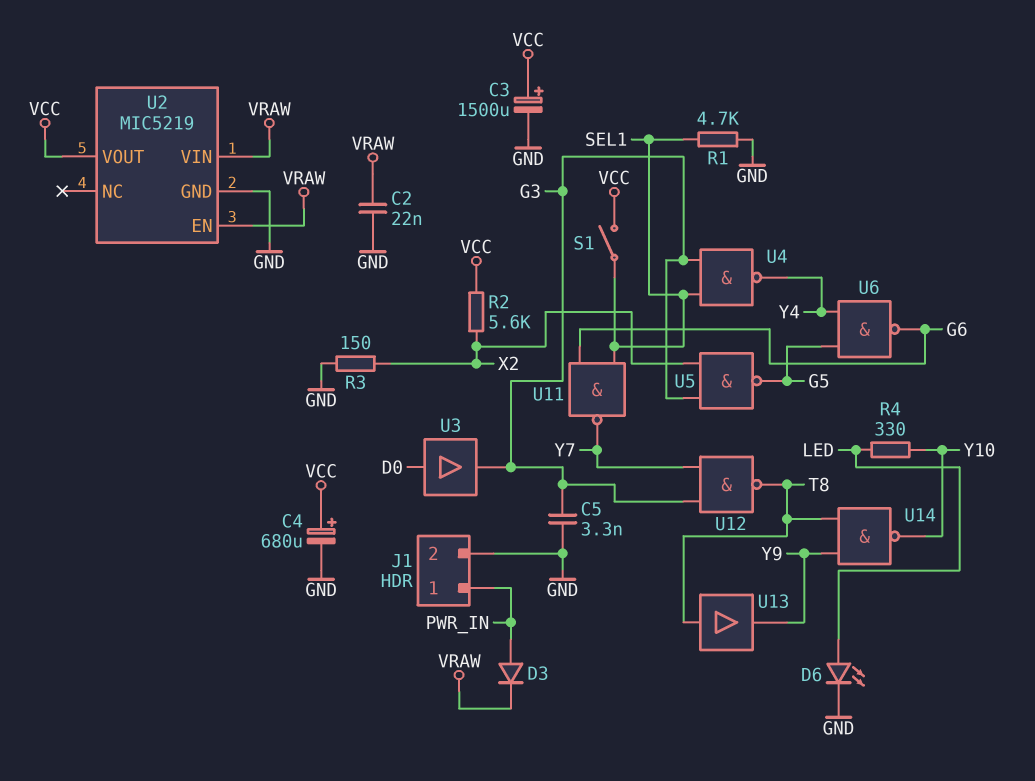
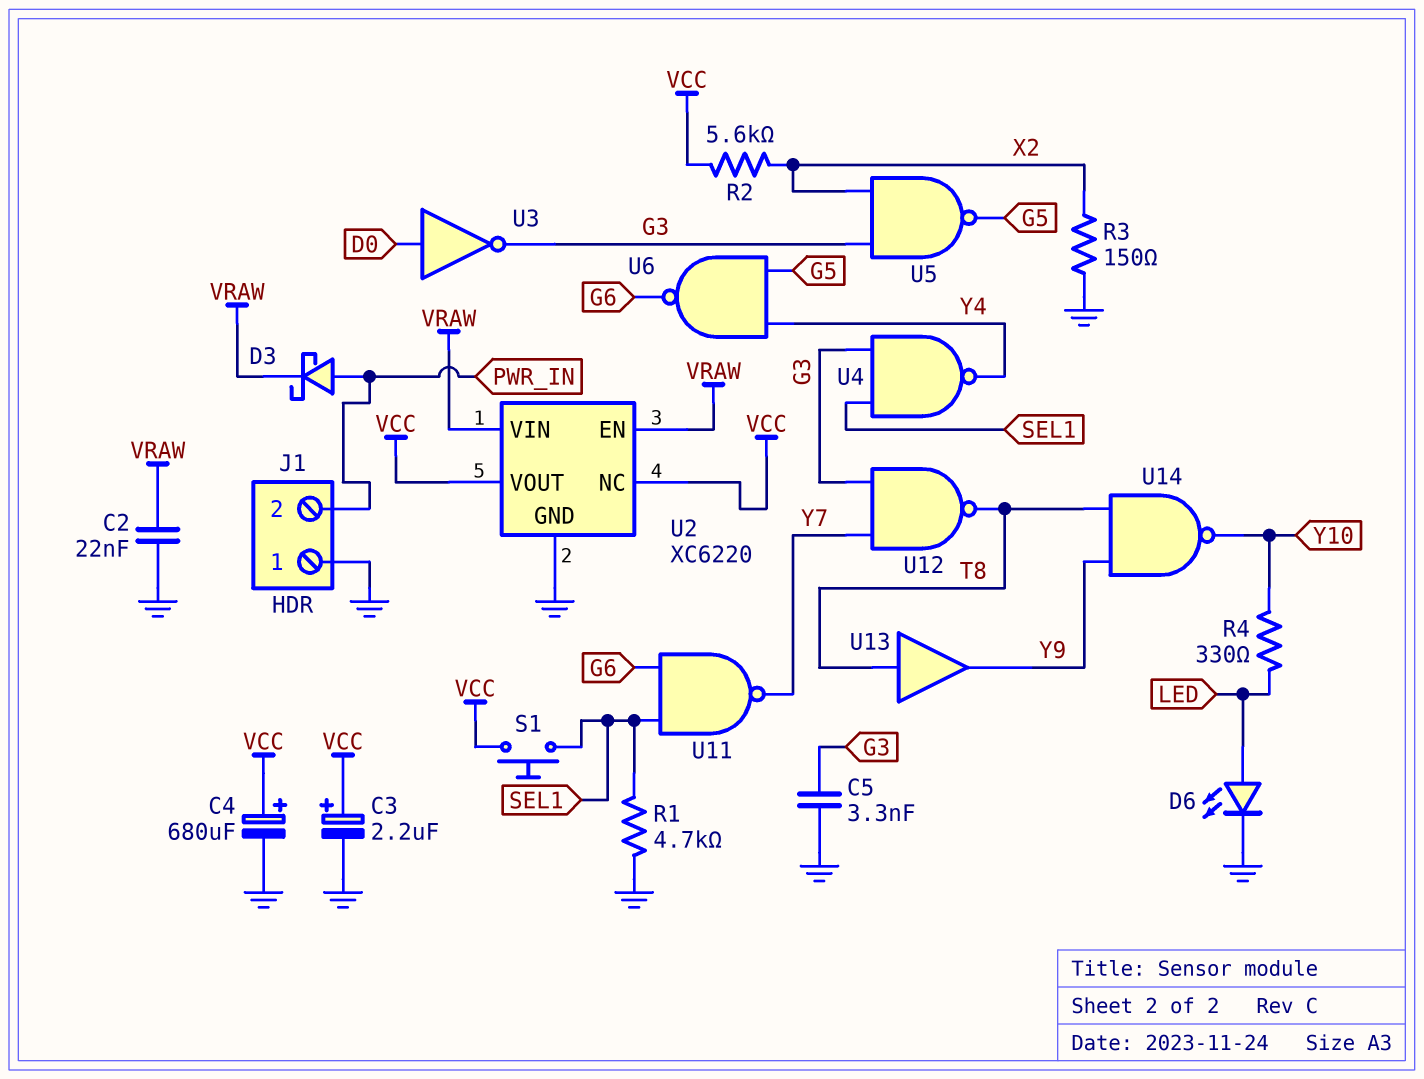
C3: 1500uF (plus VCC, minus GND) -> 2.2uF (plus VCC, minus GND)
D3: diode (A PWR_IN, K VRAW) -> schottky (A PWR_IN, K VRAW)
J1 pin 1: PWR_IN -> GND
J1 pin 2: GND -> PWR_IN
S1: switch (SEL1, VCC) -> button (SEL1, VCC)
U2: MIC5219 -> XC6220
U2 pin NC: none -> VCC
U3: buffer (in D0, out G3) -> NOT (in D0, out G3)

